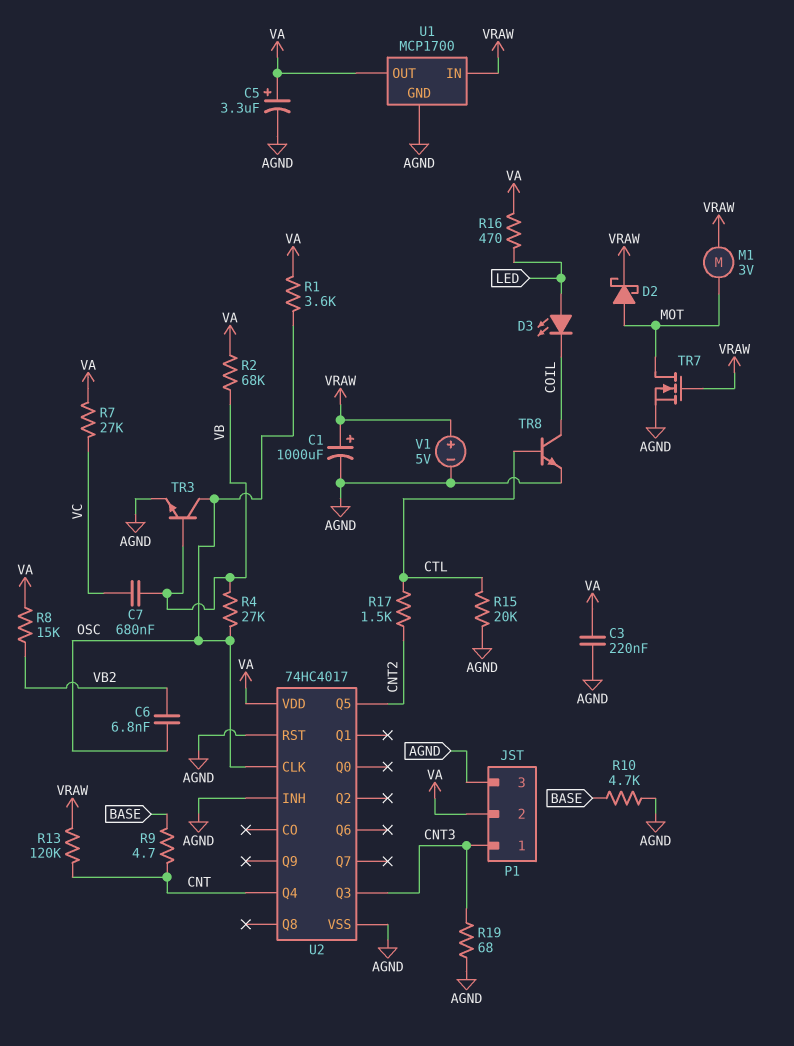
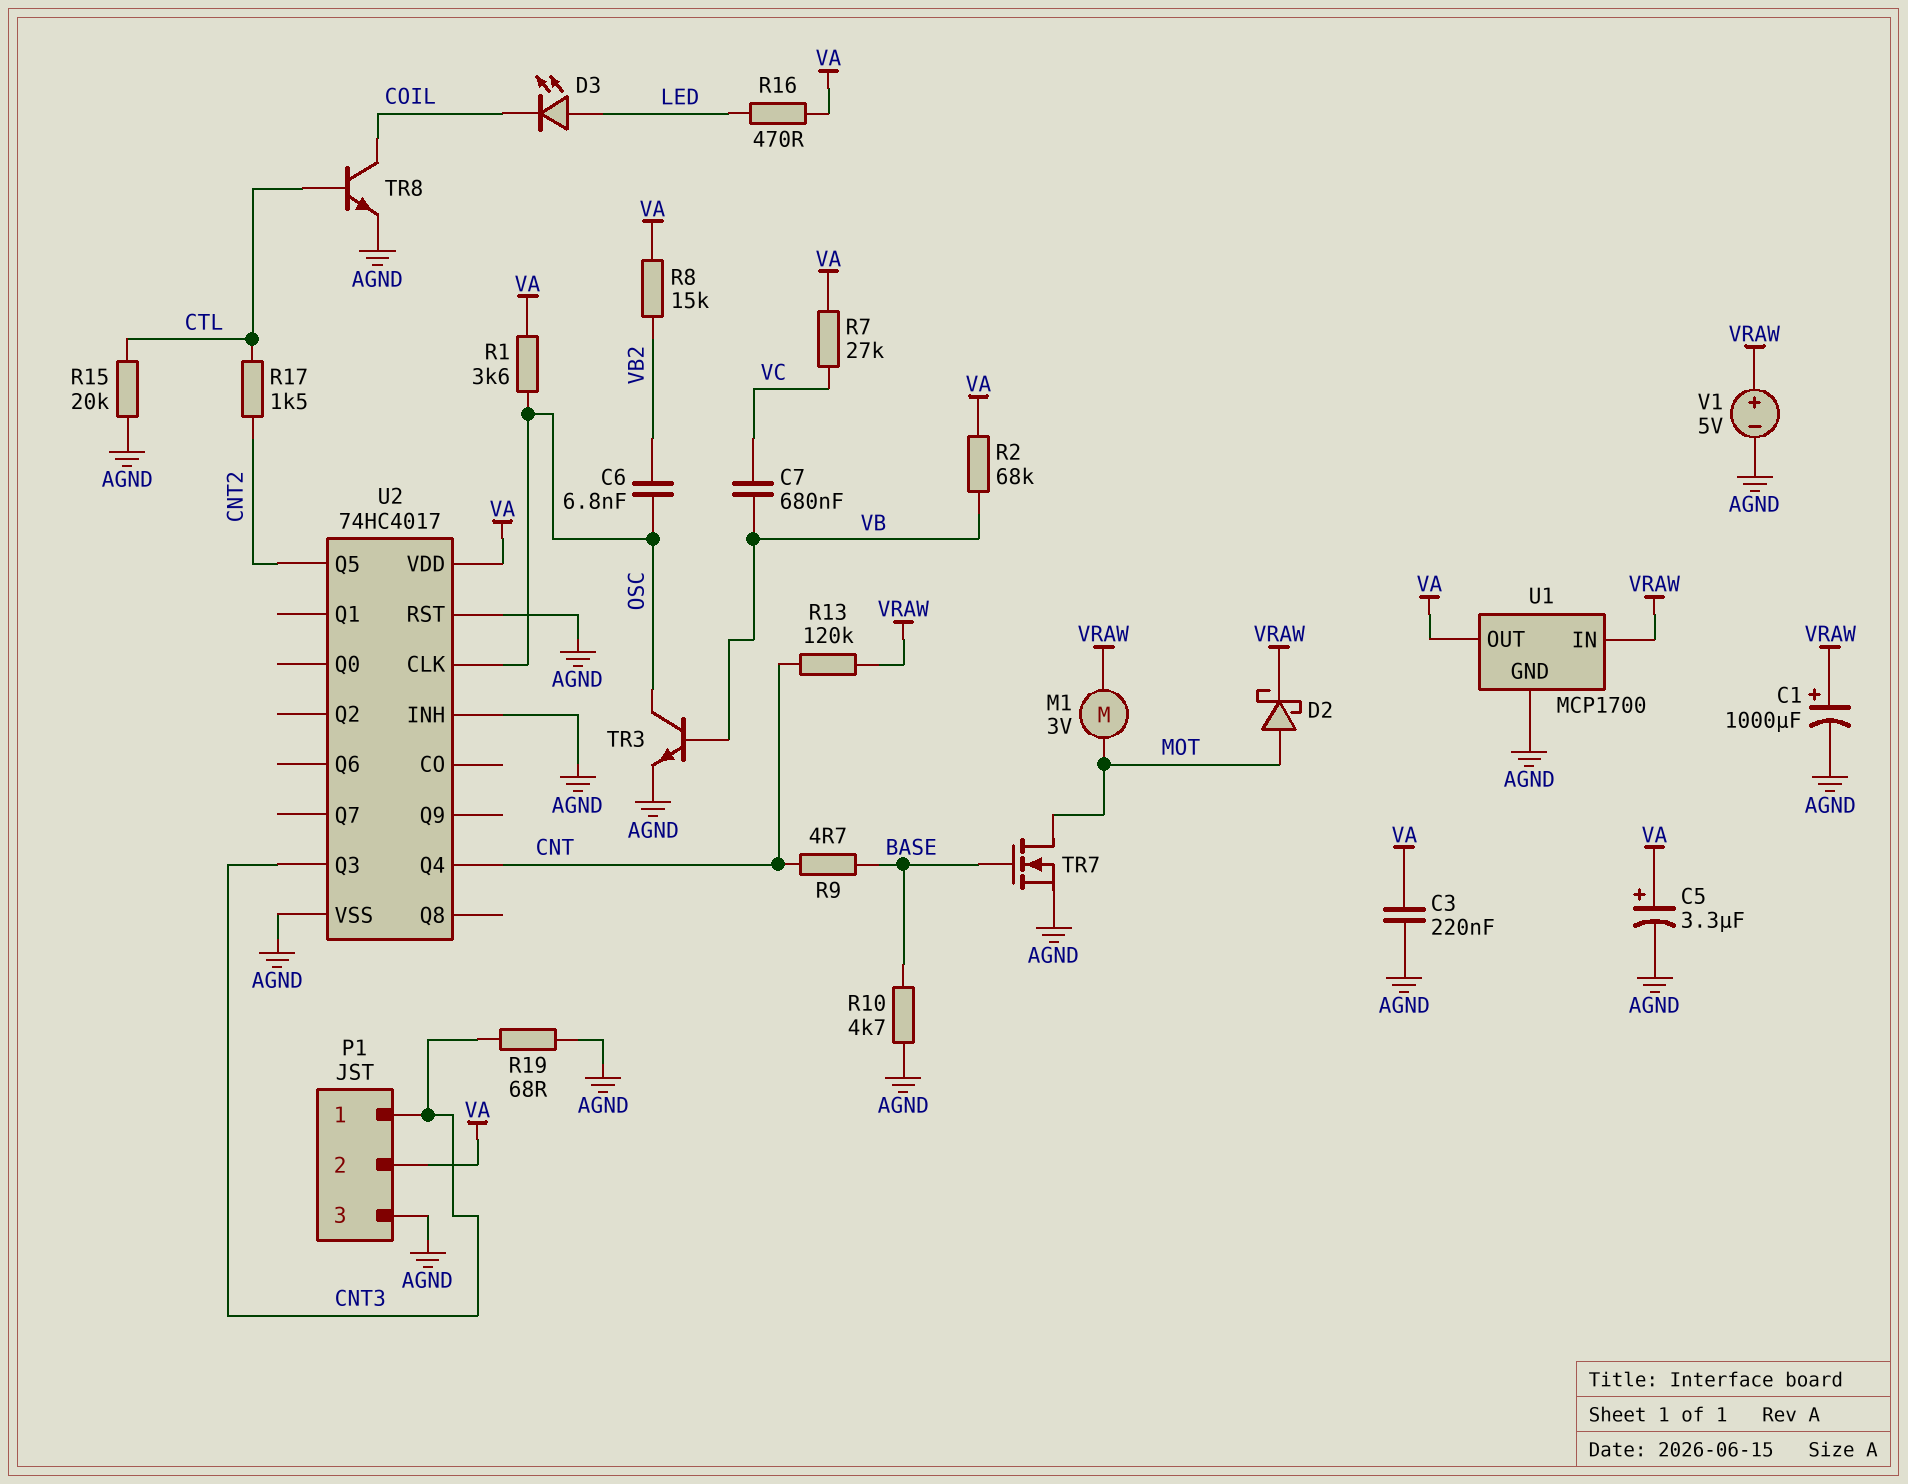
R4: 27k (OSC, VB) -> none
TR7: NMOS (G VRAW, D MOT, S AGND) -> NMOS (G BASE, D MOT, S AGND)

